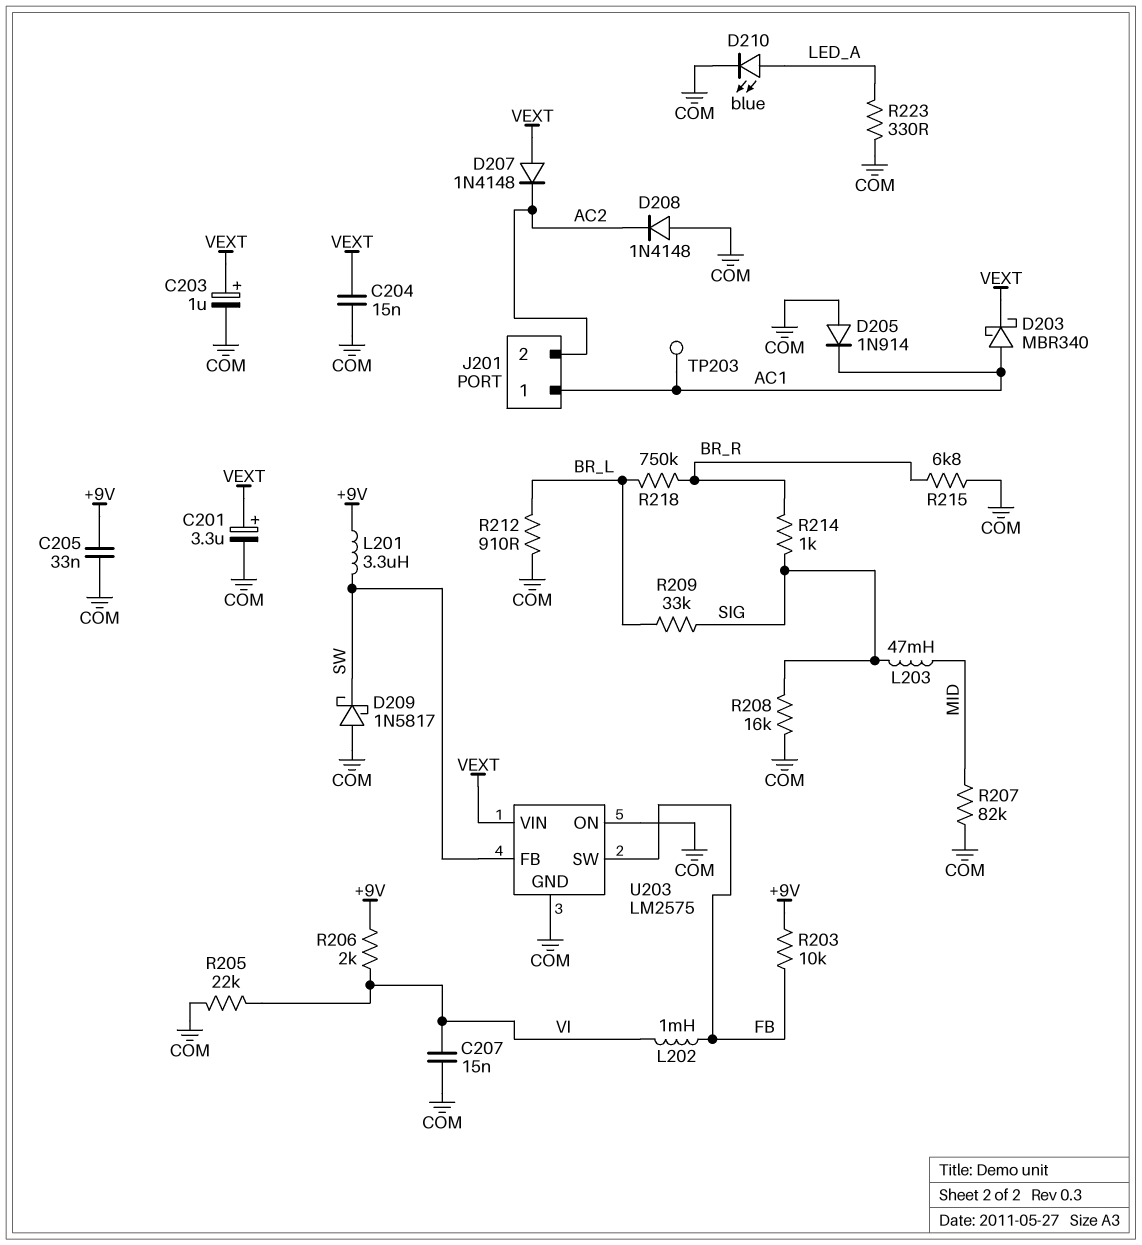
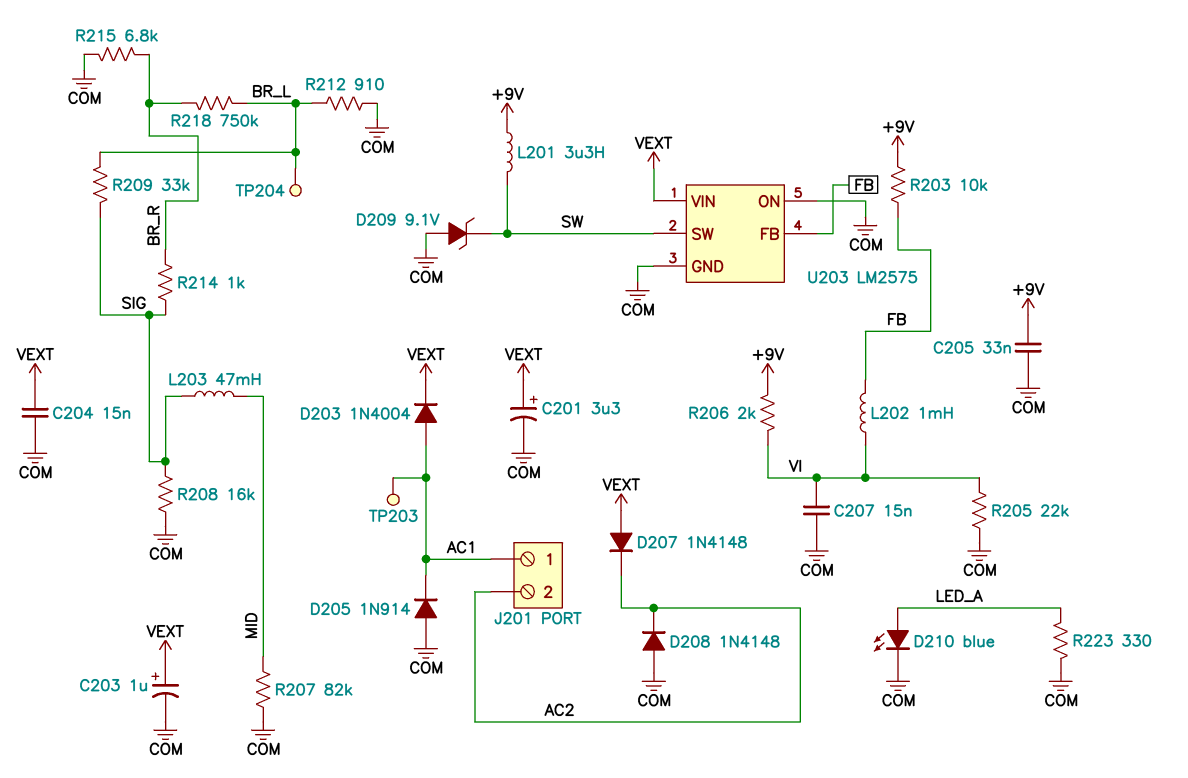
D203: schottky MBR340 (A AC1, K VEXT) -> diode 1N4004 (A AC1, K VEXT)
D209: schottky 1N5817 (A COM, K SW) -> zener 9.1V (A COM, K SW)
TP204: none -> test point (BR_L)
U203 pin FB: SW -> FB
U203 pin SW: FB -> SW

